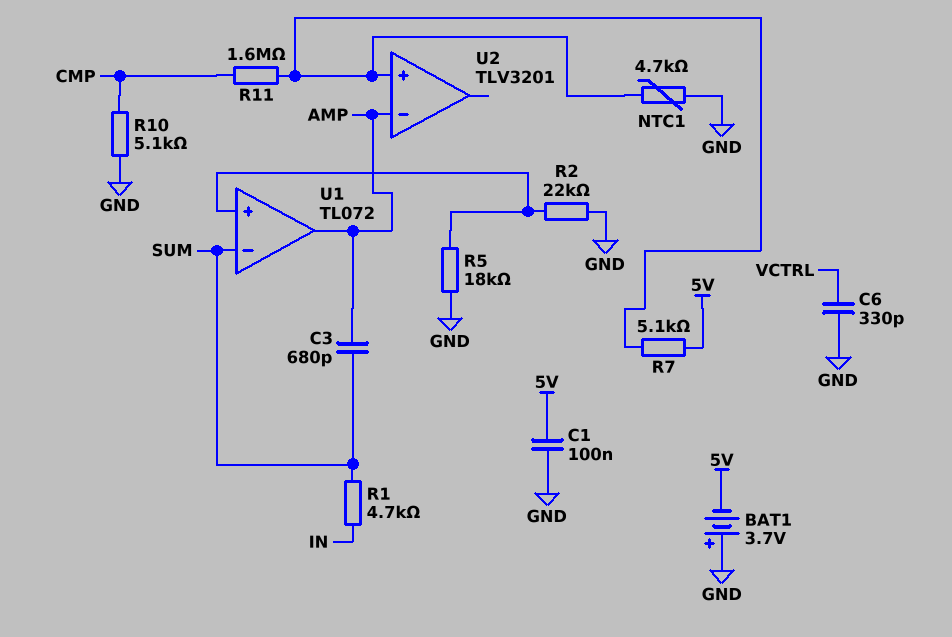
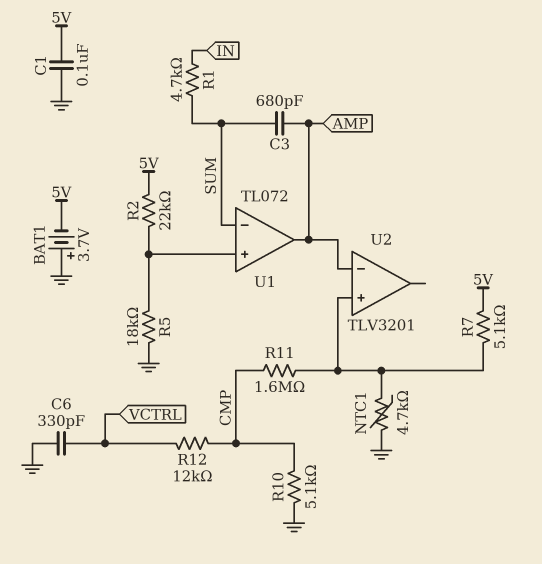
R2: 22k (GND, U1/in+) -> 22k (5V, U1/in+)
R12: none -> 12k (CMP, VCTRL)

